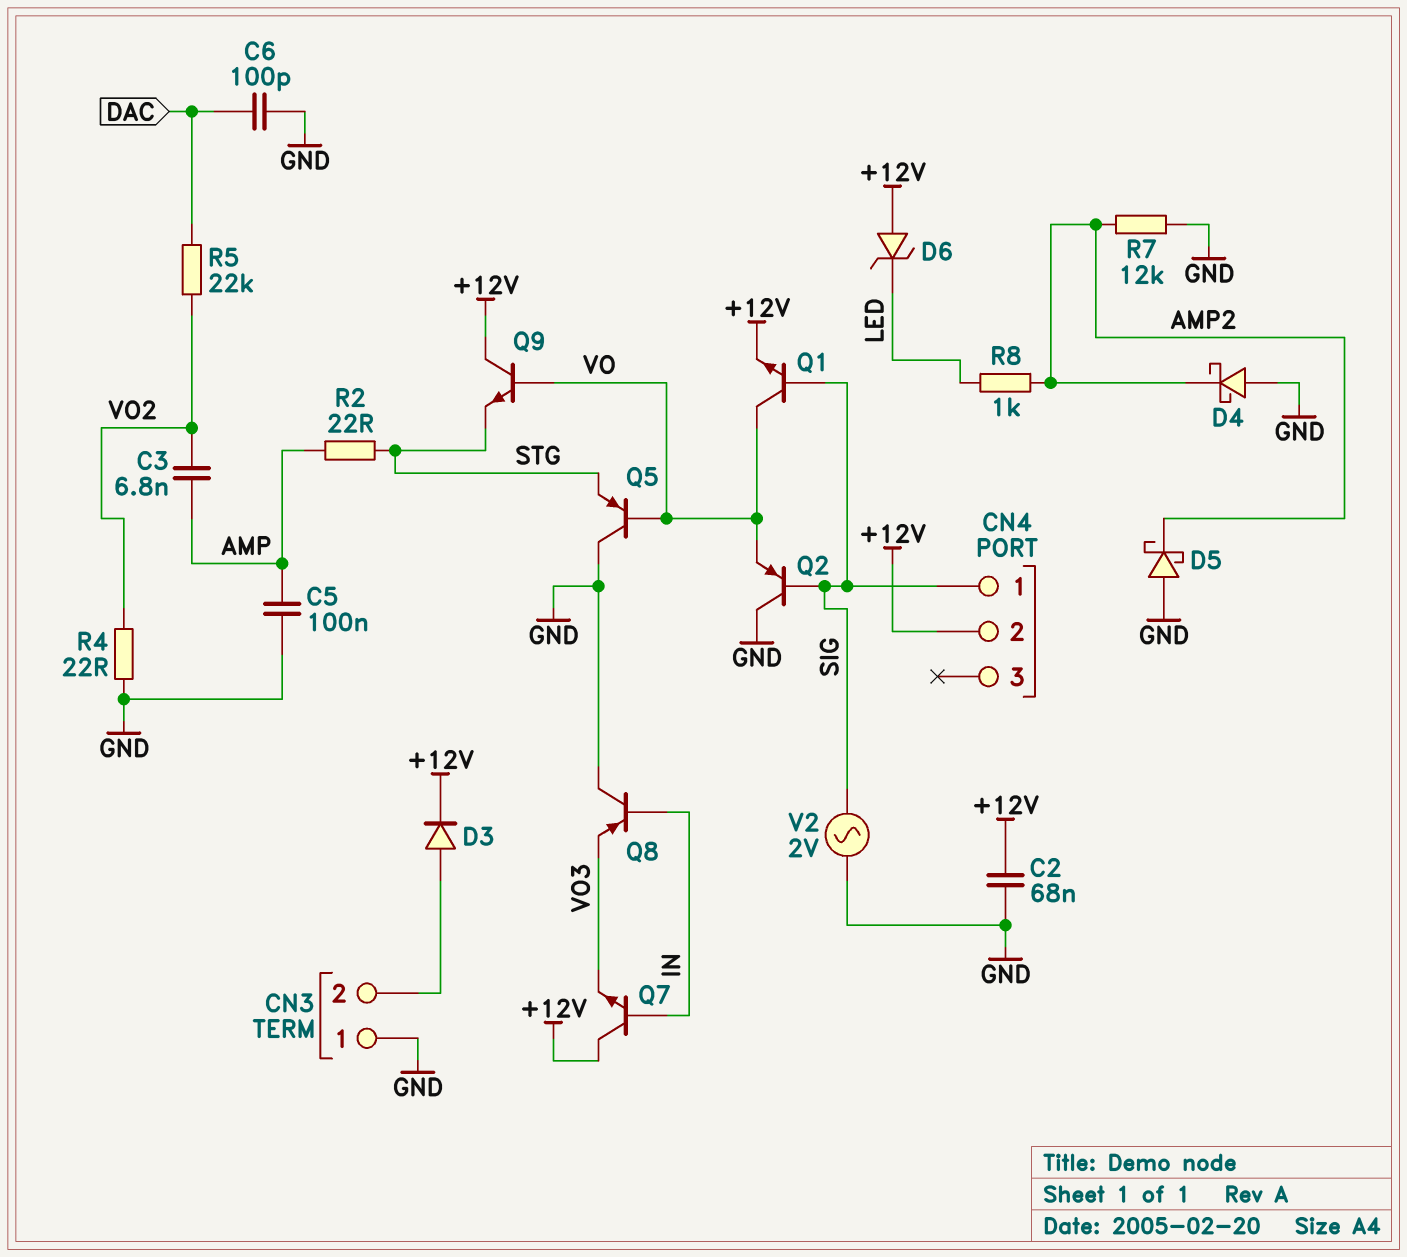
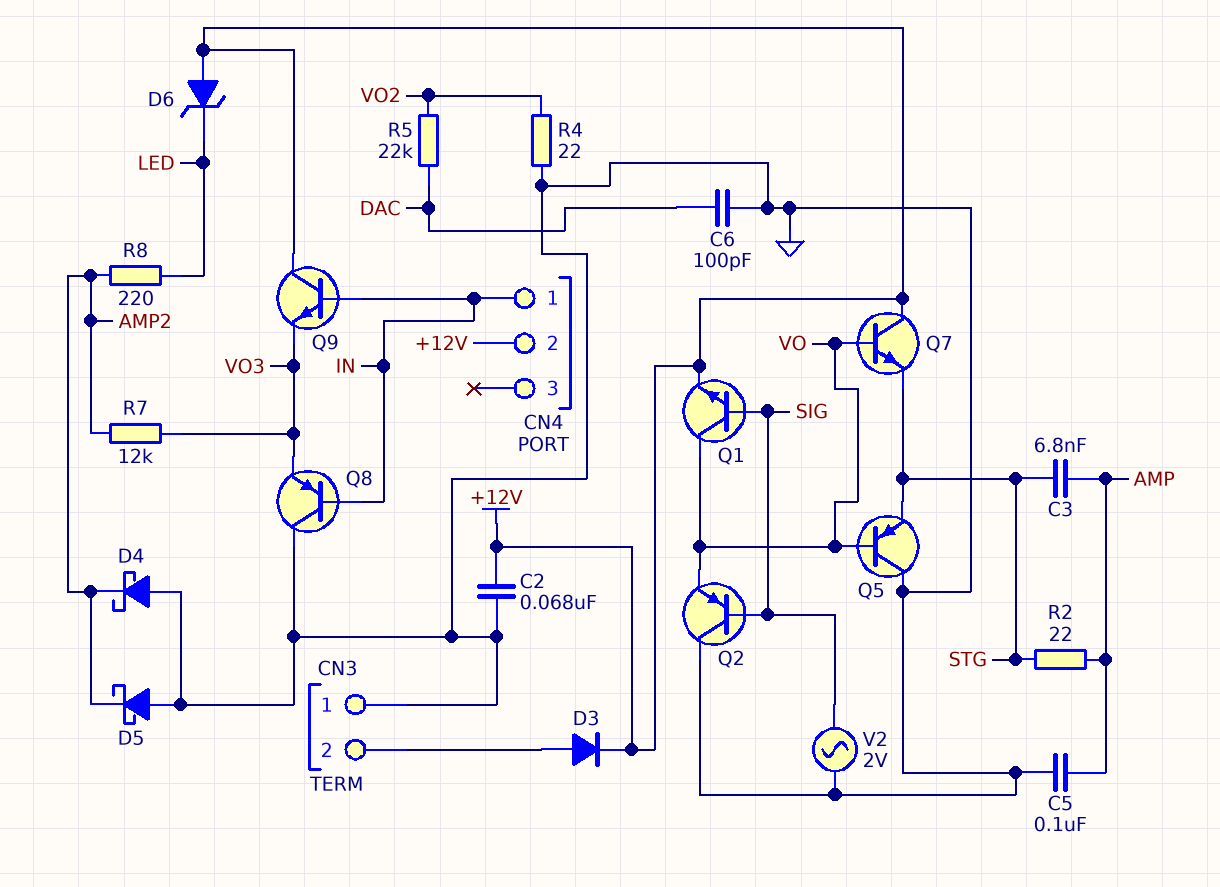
C3: 6.8nF (AMP, VO2) -> 6.8nF (AMP, STG)
CN4 pin 1: SIG -> IN
Q7: NPN (B IN, C +12V, E VO3) -> NPN (B VO, C +12V, E STG)
Q9: NPN (B VO, C +12V, E STG) -> NPN (B IN, C +12V, E VO3)
R7: 12k (AMP2, GND) -> 12k (AMP2, VO3)
R8: 1k (AMP2, LED) -> 220 (AMP2, LED)

